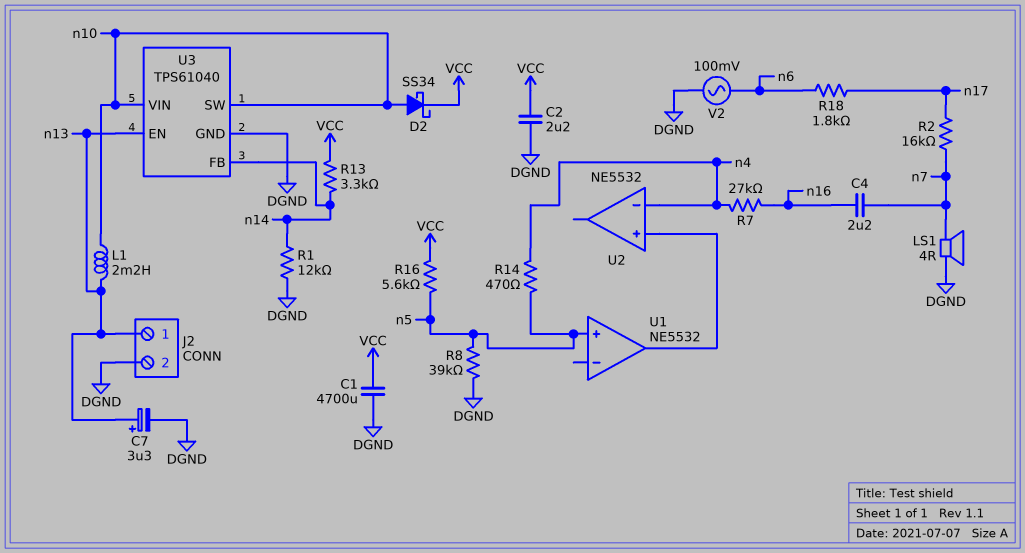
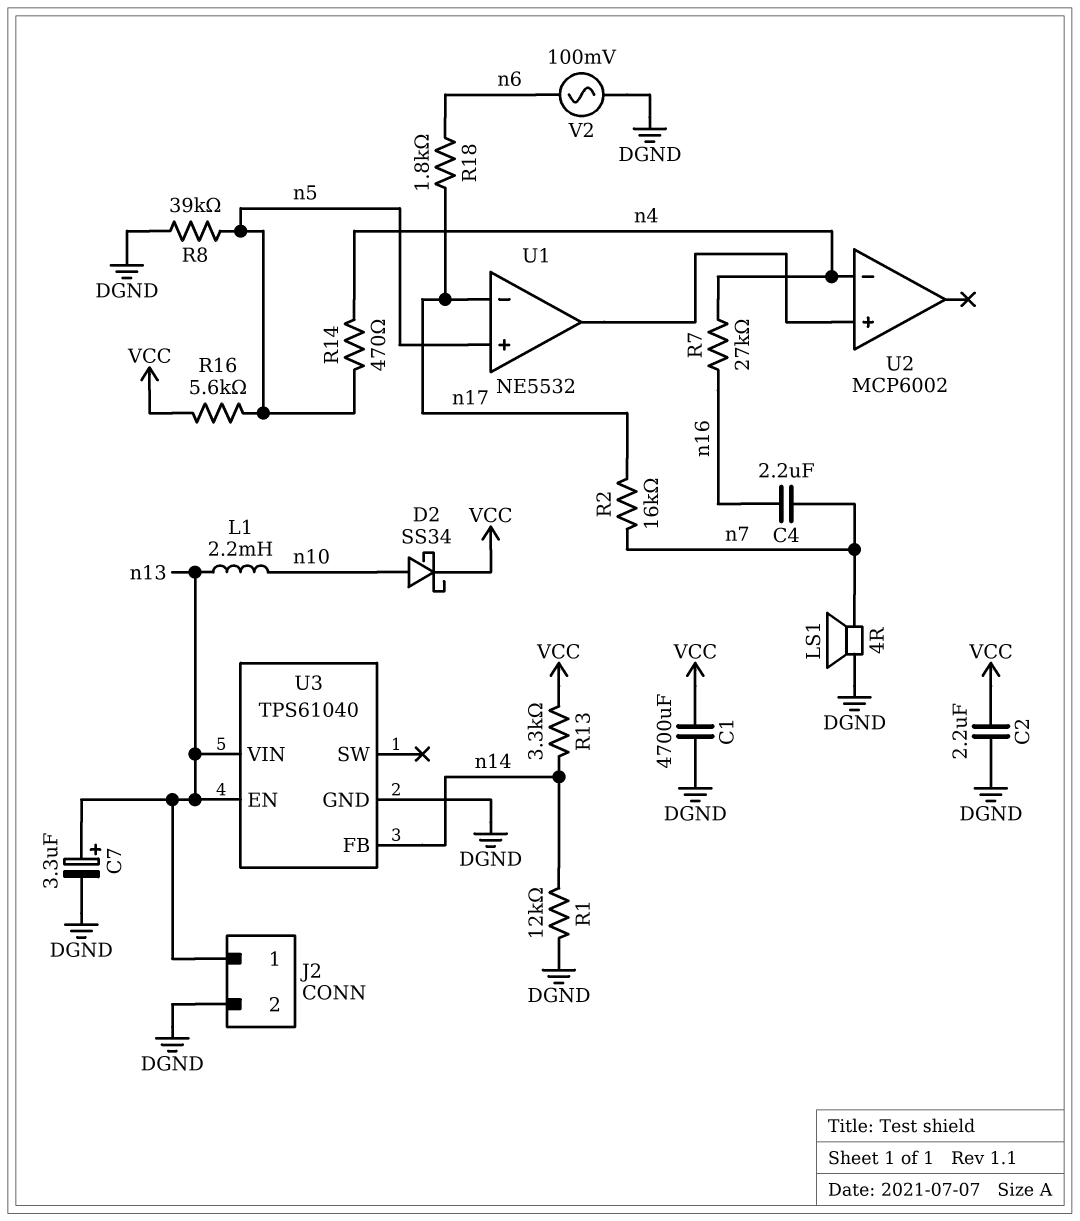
U1 pin in-: none -> n17
U2: NE5532 -> MCP6002
U3 pin SW: n10 -> none
U3 pin VIN: n10 -> n13

